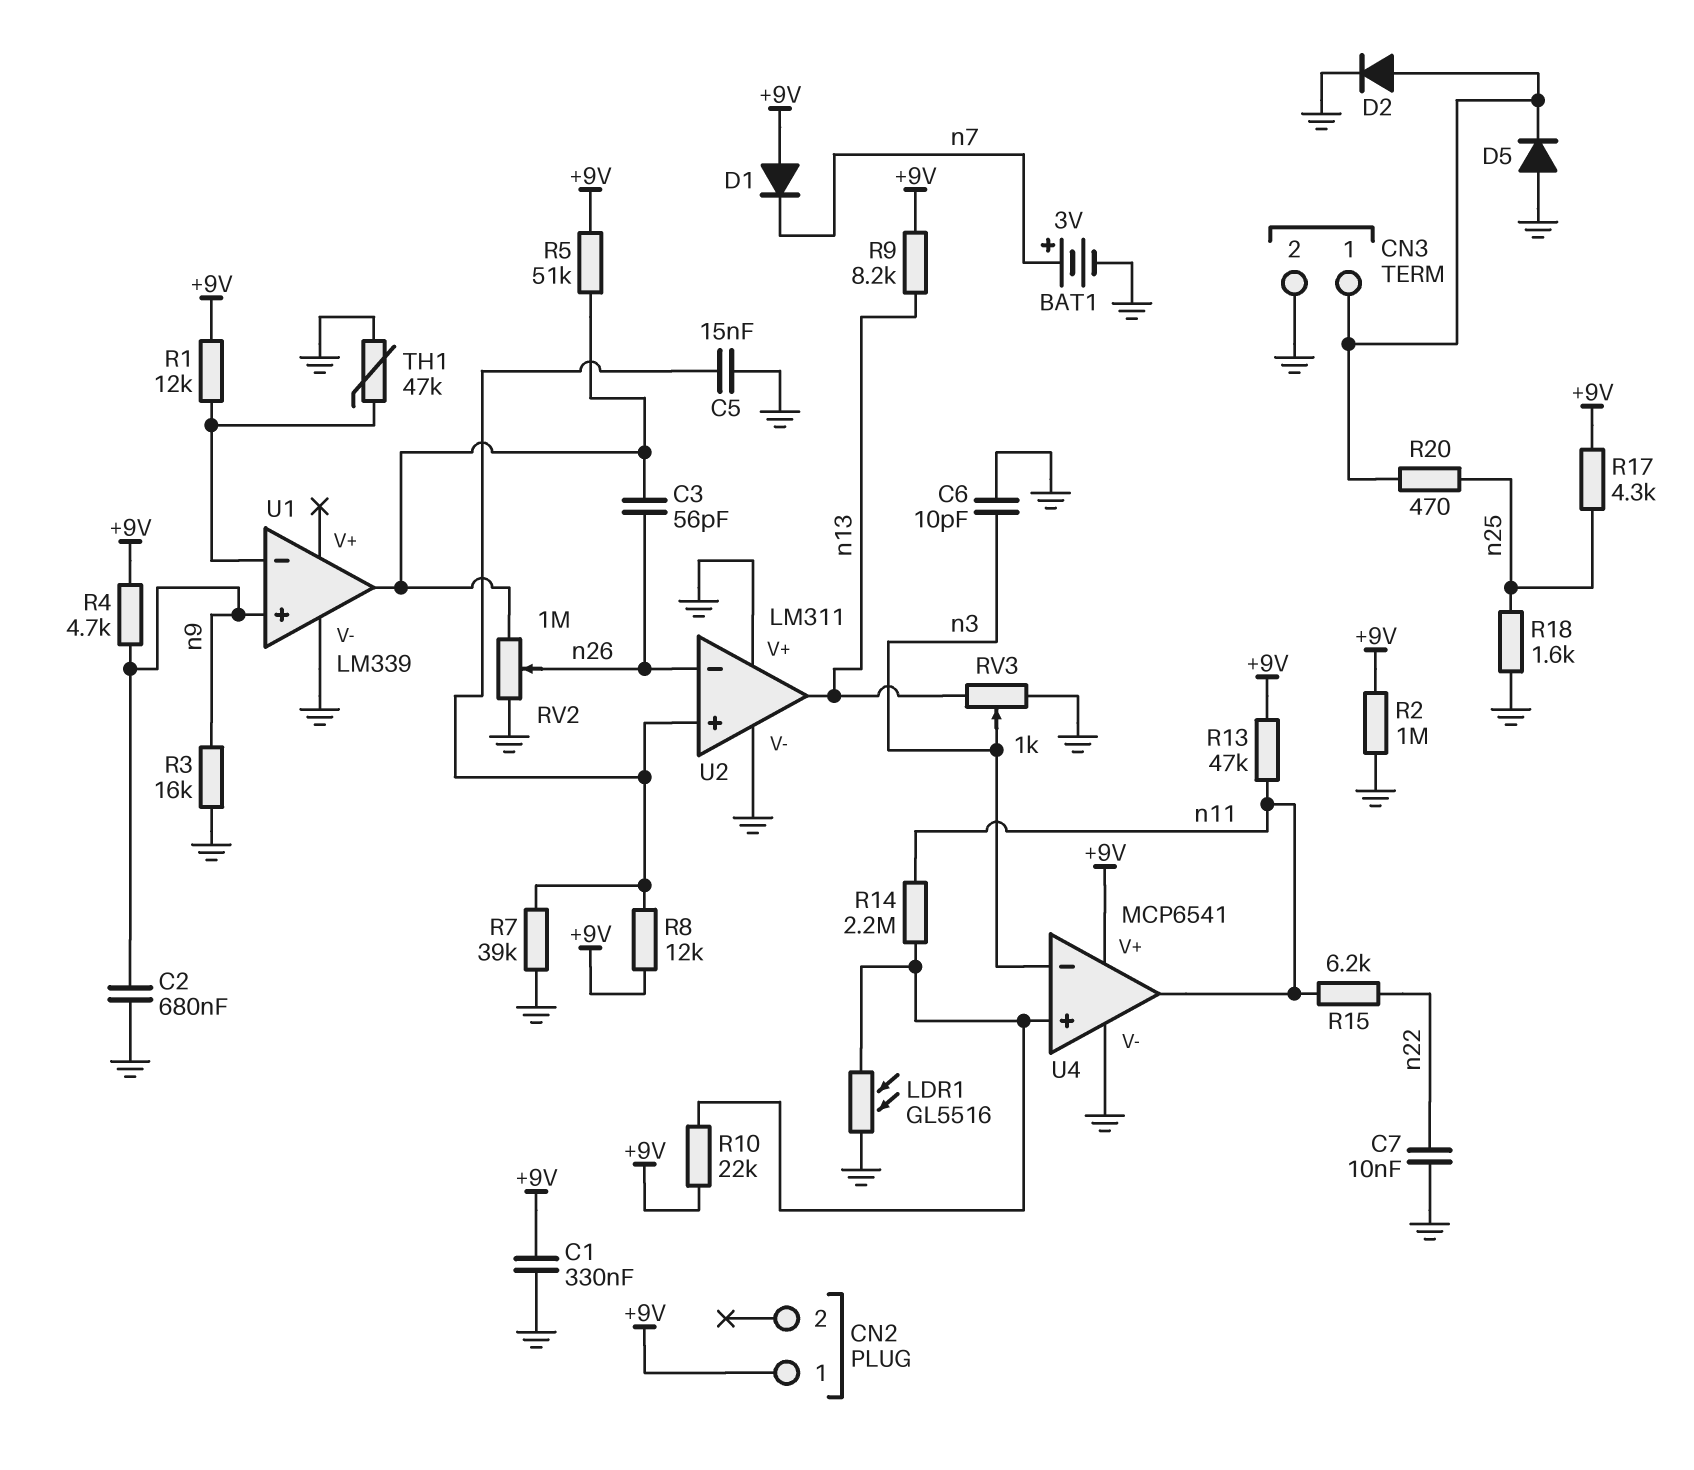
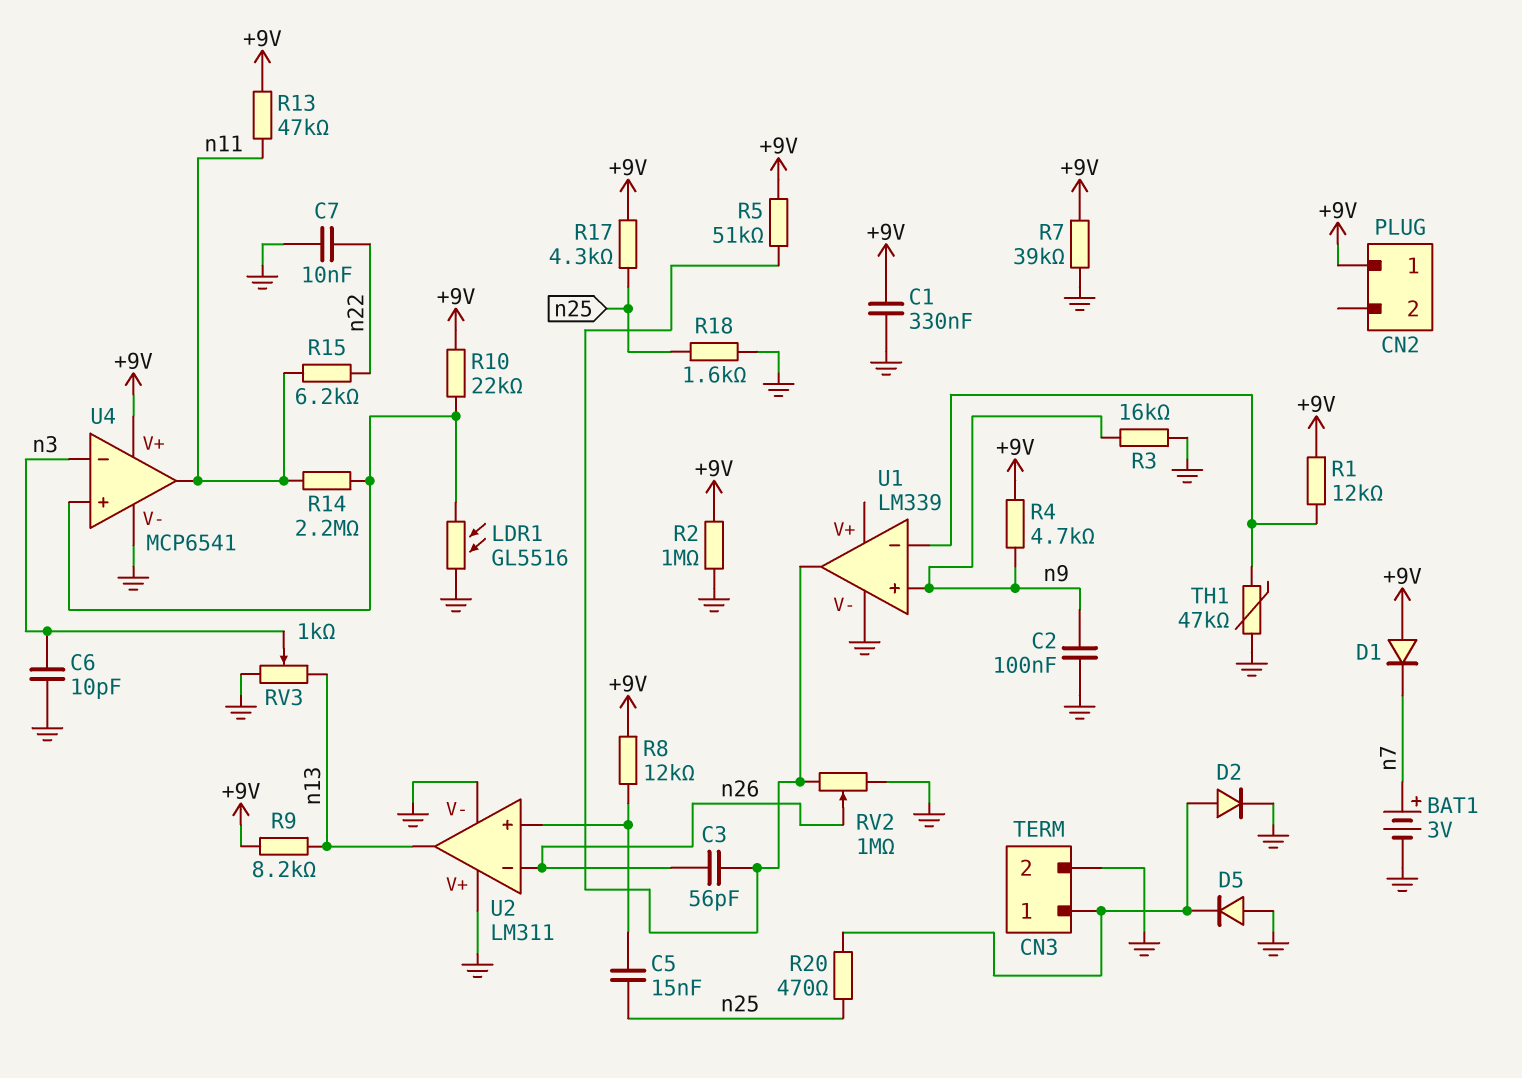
C2: 680nF (GND, n9) -> 100nF (GND, n9)
C5: 15nF (GND, U2/in+) -> 15nF (U2/in+, n25)
R7: 39k (GND, U2/in+) -> 39k (+9V, GND)

